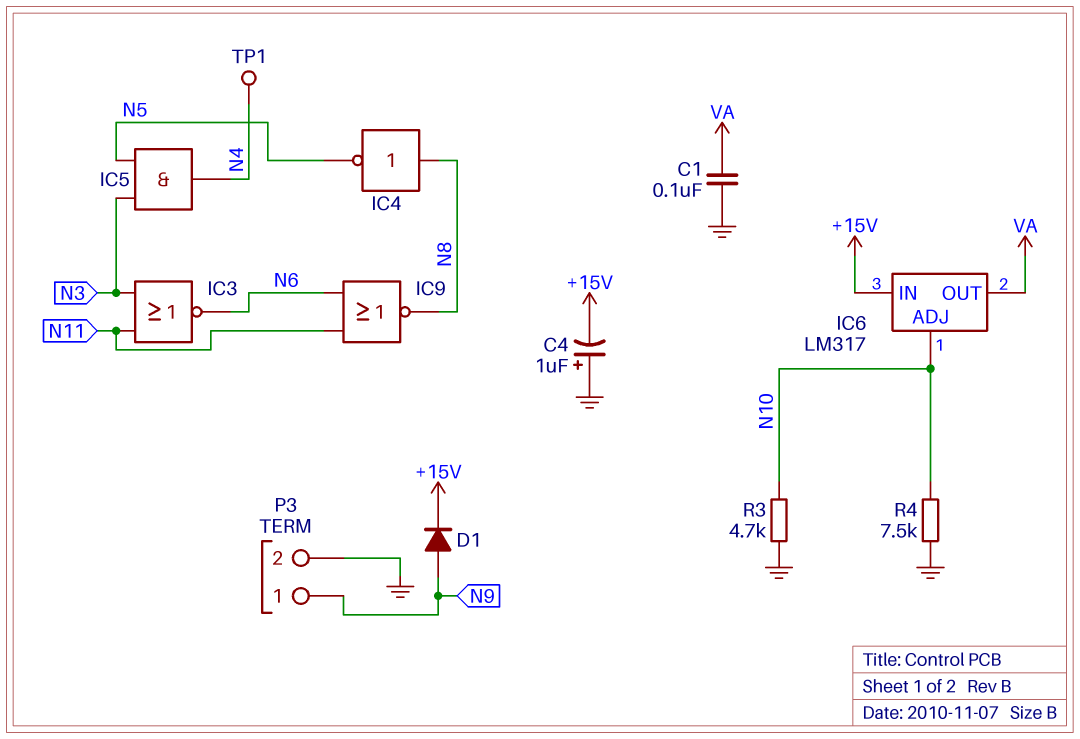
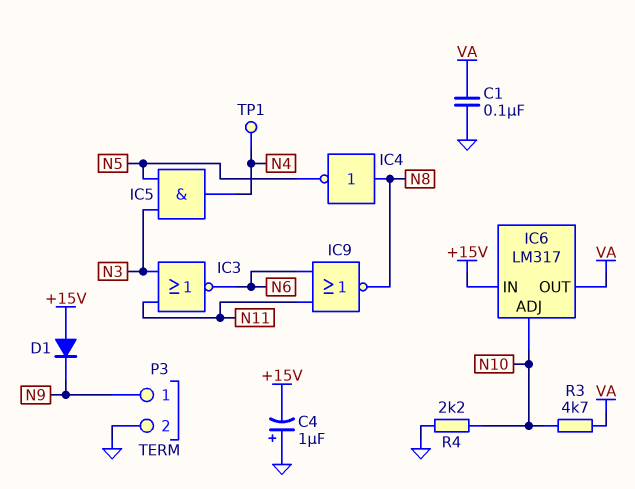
D1: diode (A N9, K +15V) -> diode (A +15V, K N9)
R3: 4.7k (GND, N10) -> 4.7k (N10, VA)
R4: 7.5k (GND, N10) -> 2.2k (GND, N10)

